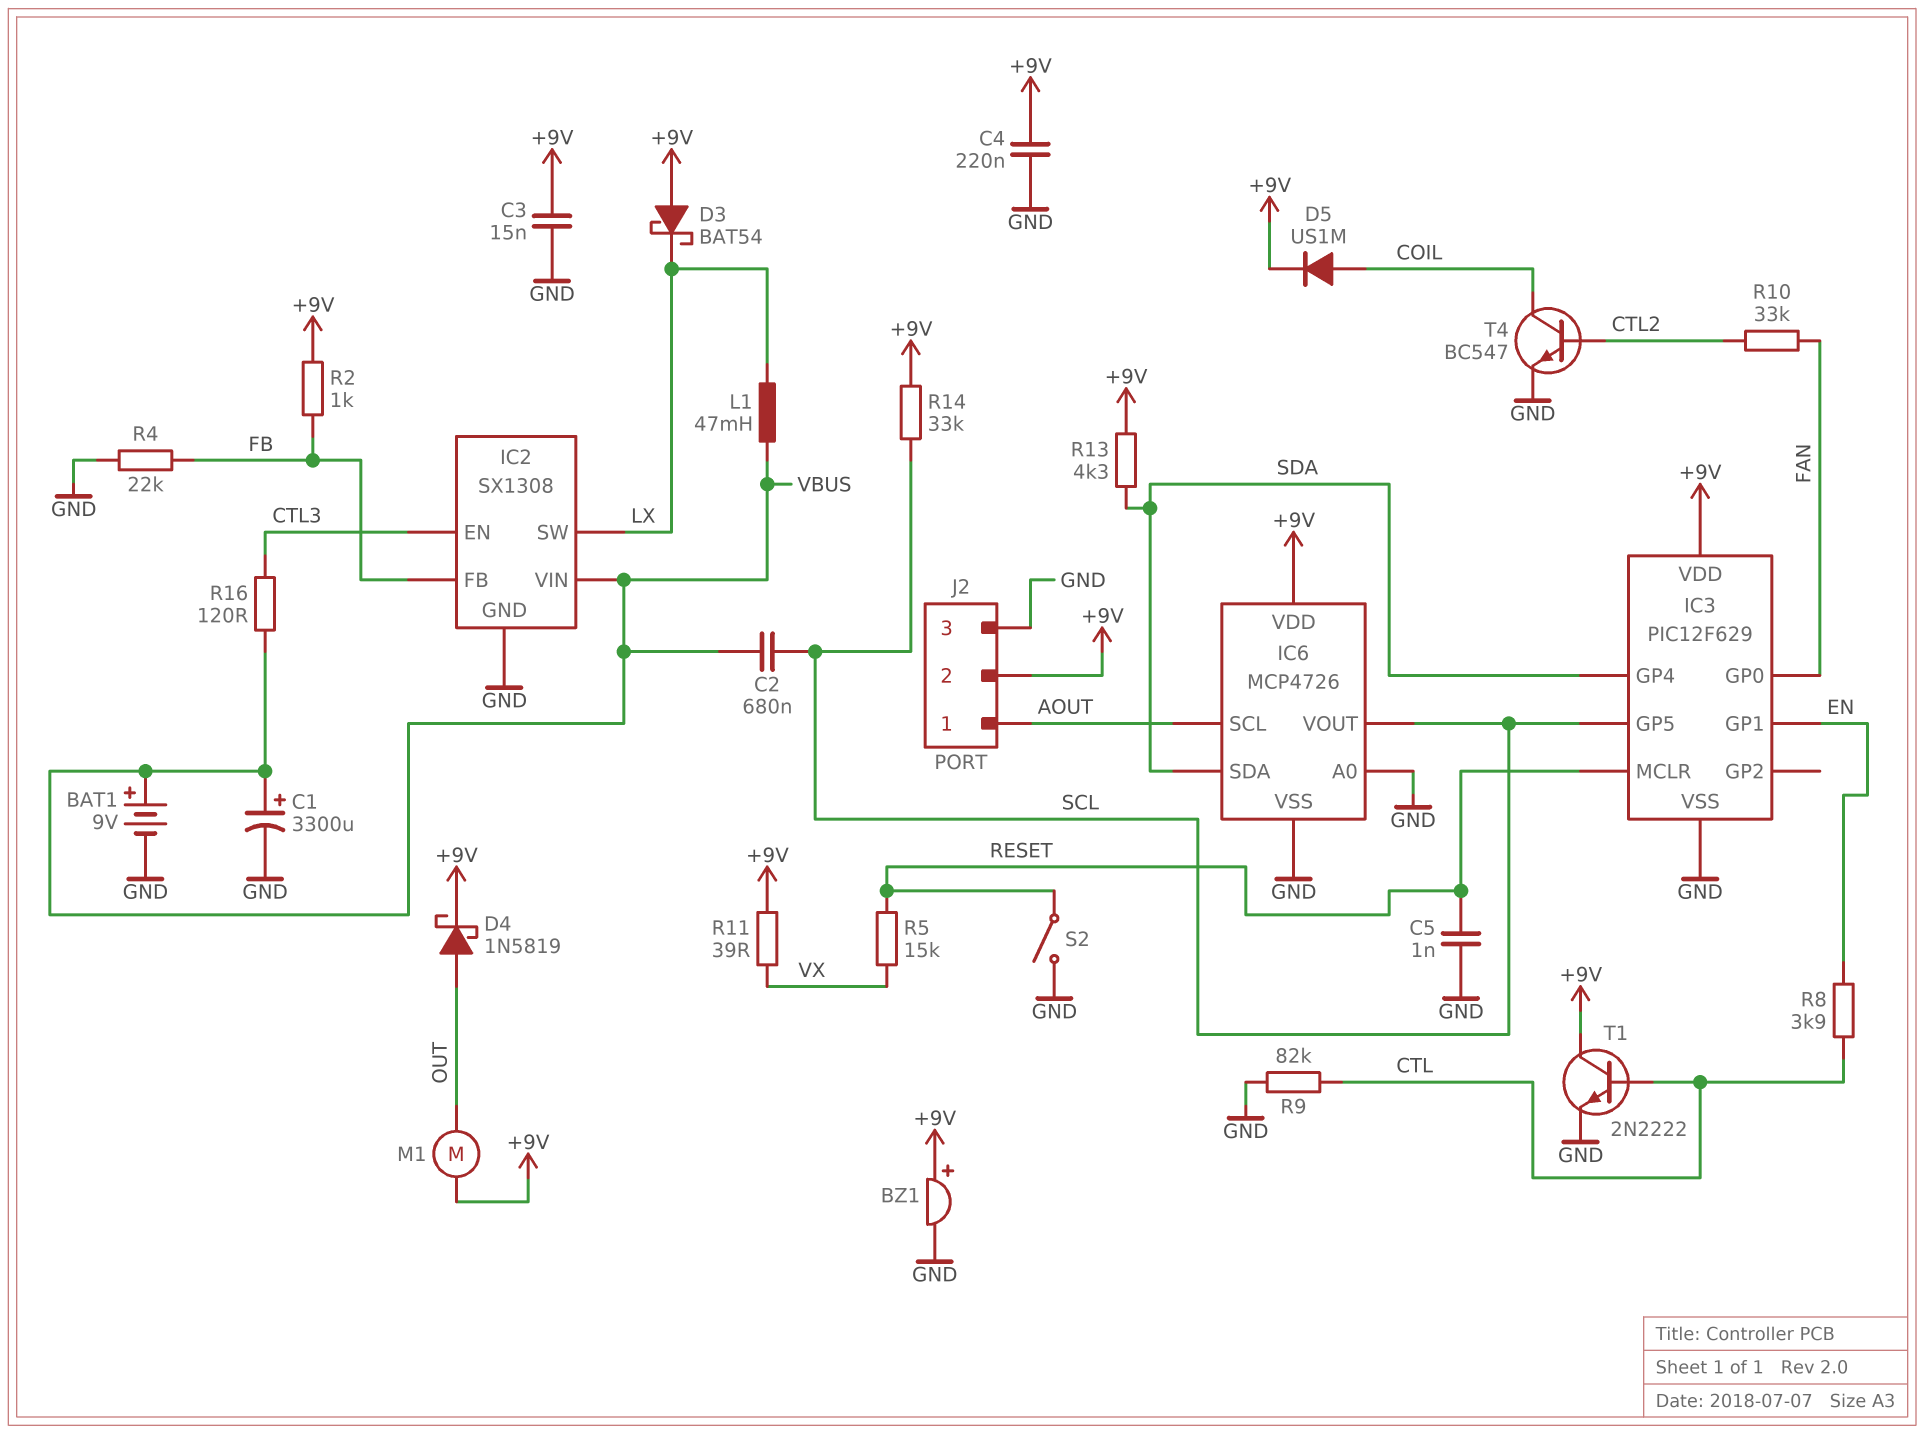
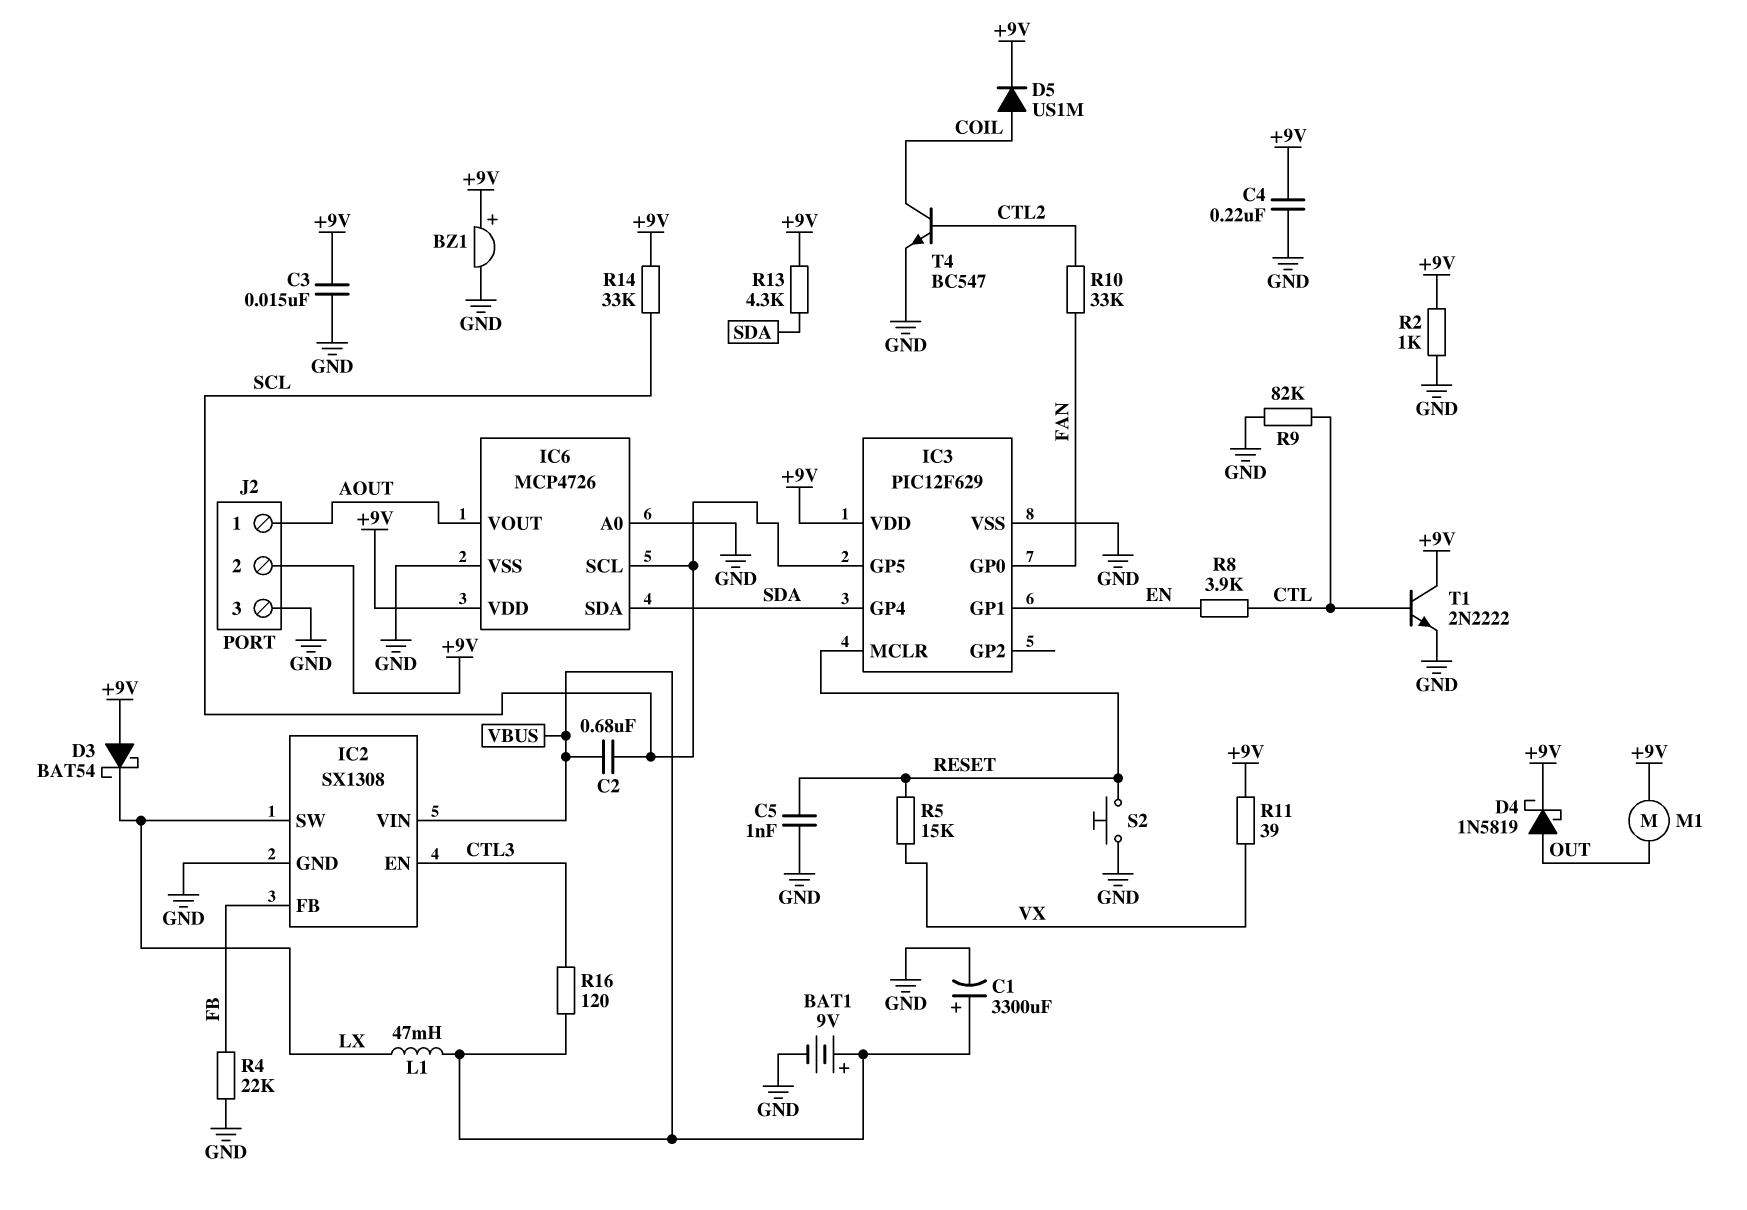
IC6 pin SCL: AOUT -> SCL
IC6 pin VOUT: SCL -> AOUT
R2: 1k (+9V, FB) -> 1k (+9V, GND)
S2: switch (GND, RESET) -> button (GND, RESET)

